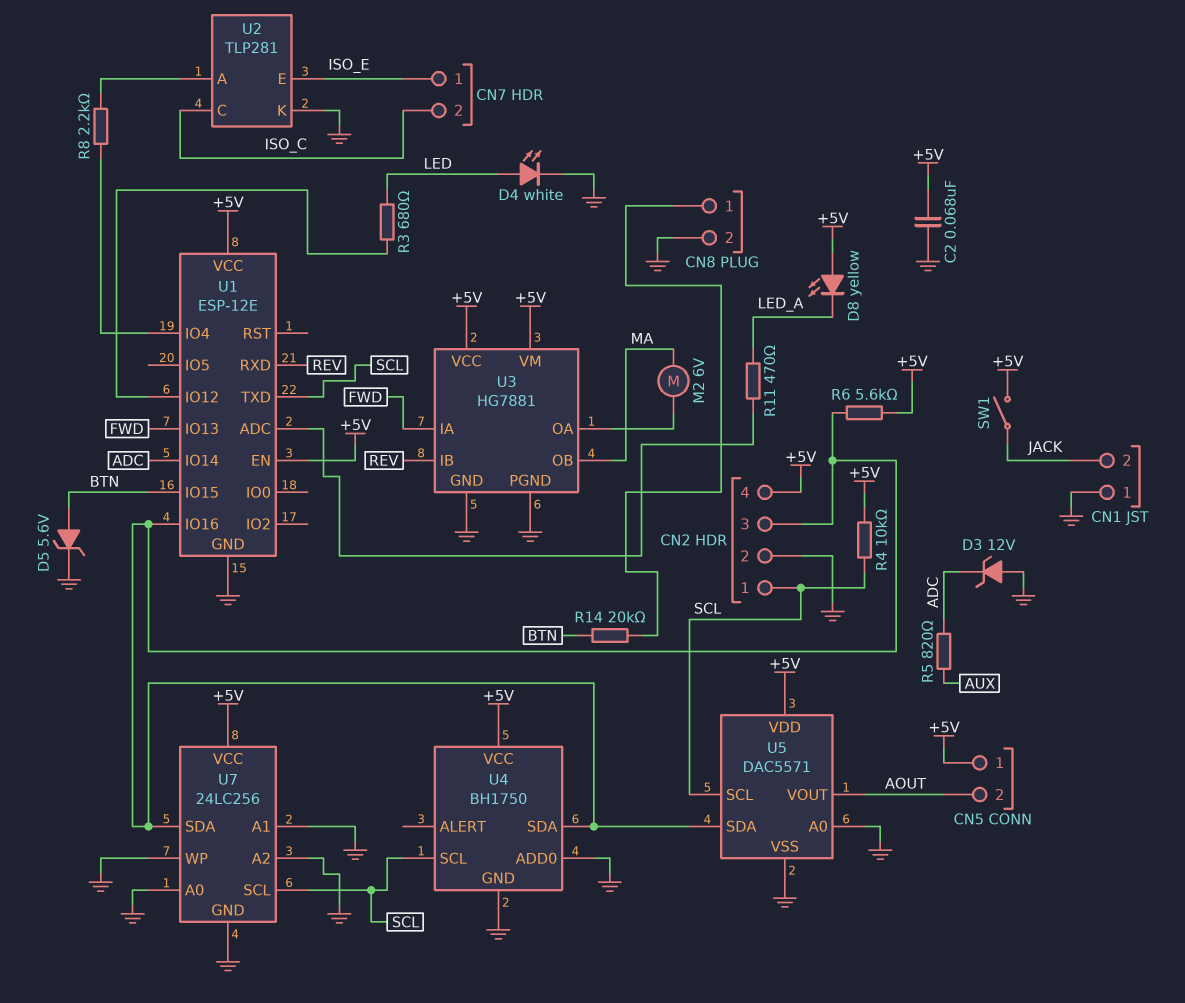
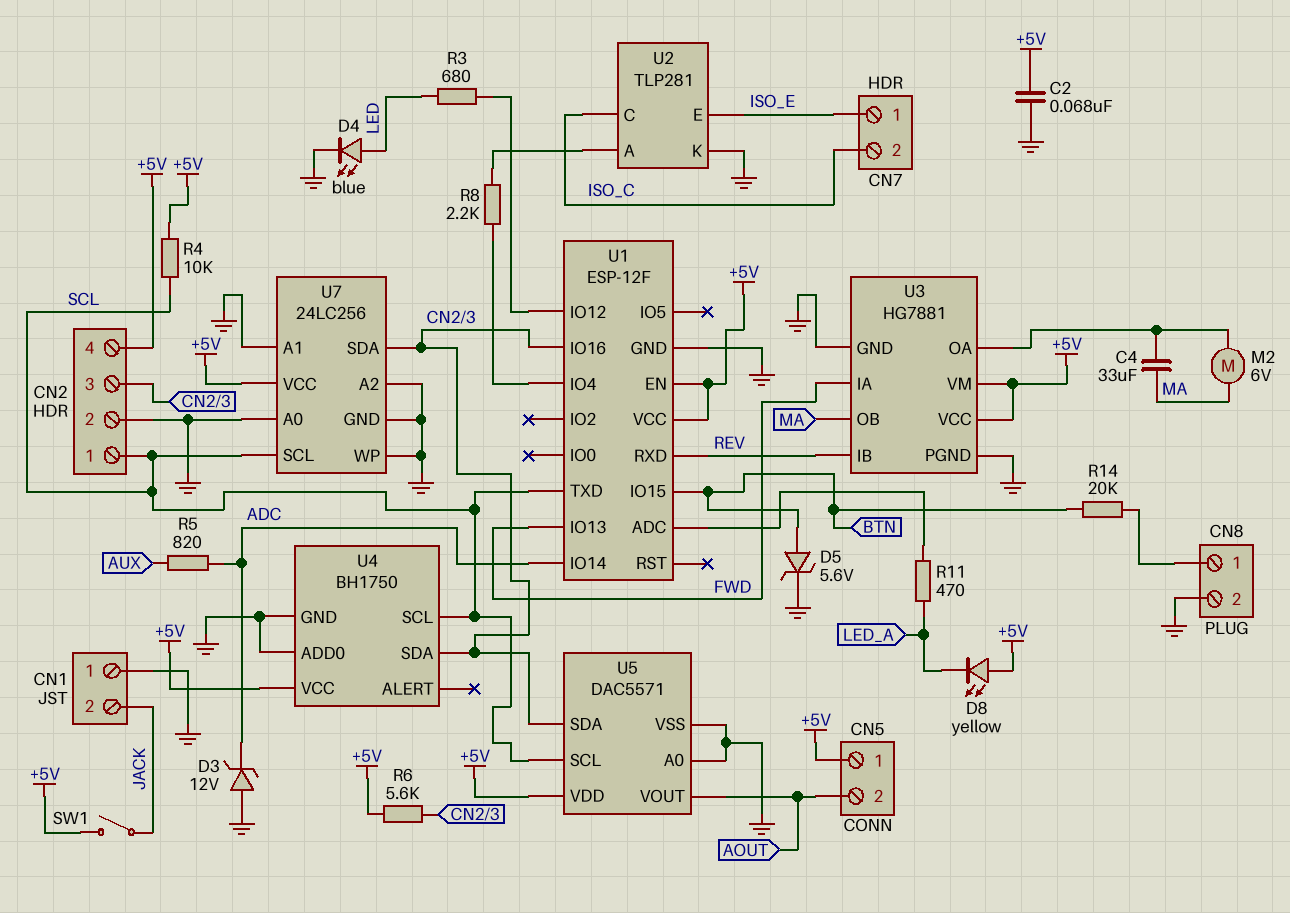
C4: none -> 33uF (MA, U3/OA)
D4: LED white (A LED, K GND) -> LED blue (A LED, K GND)
U1: ESP-12E -> ESP-12F

